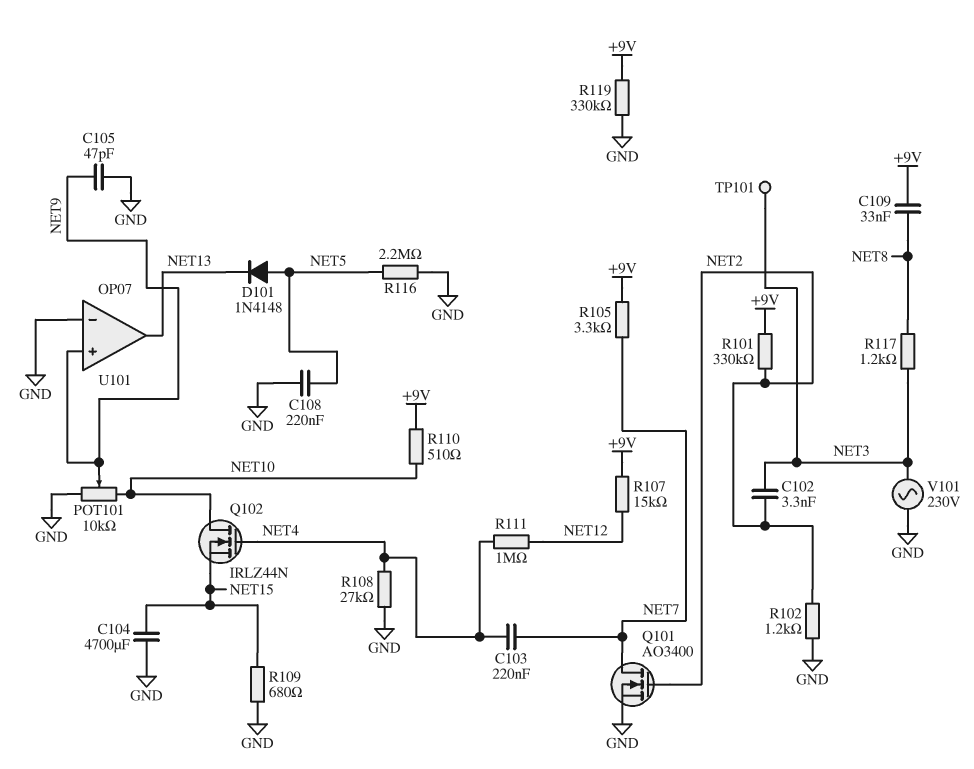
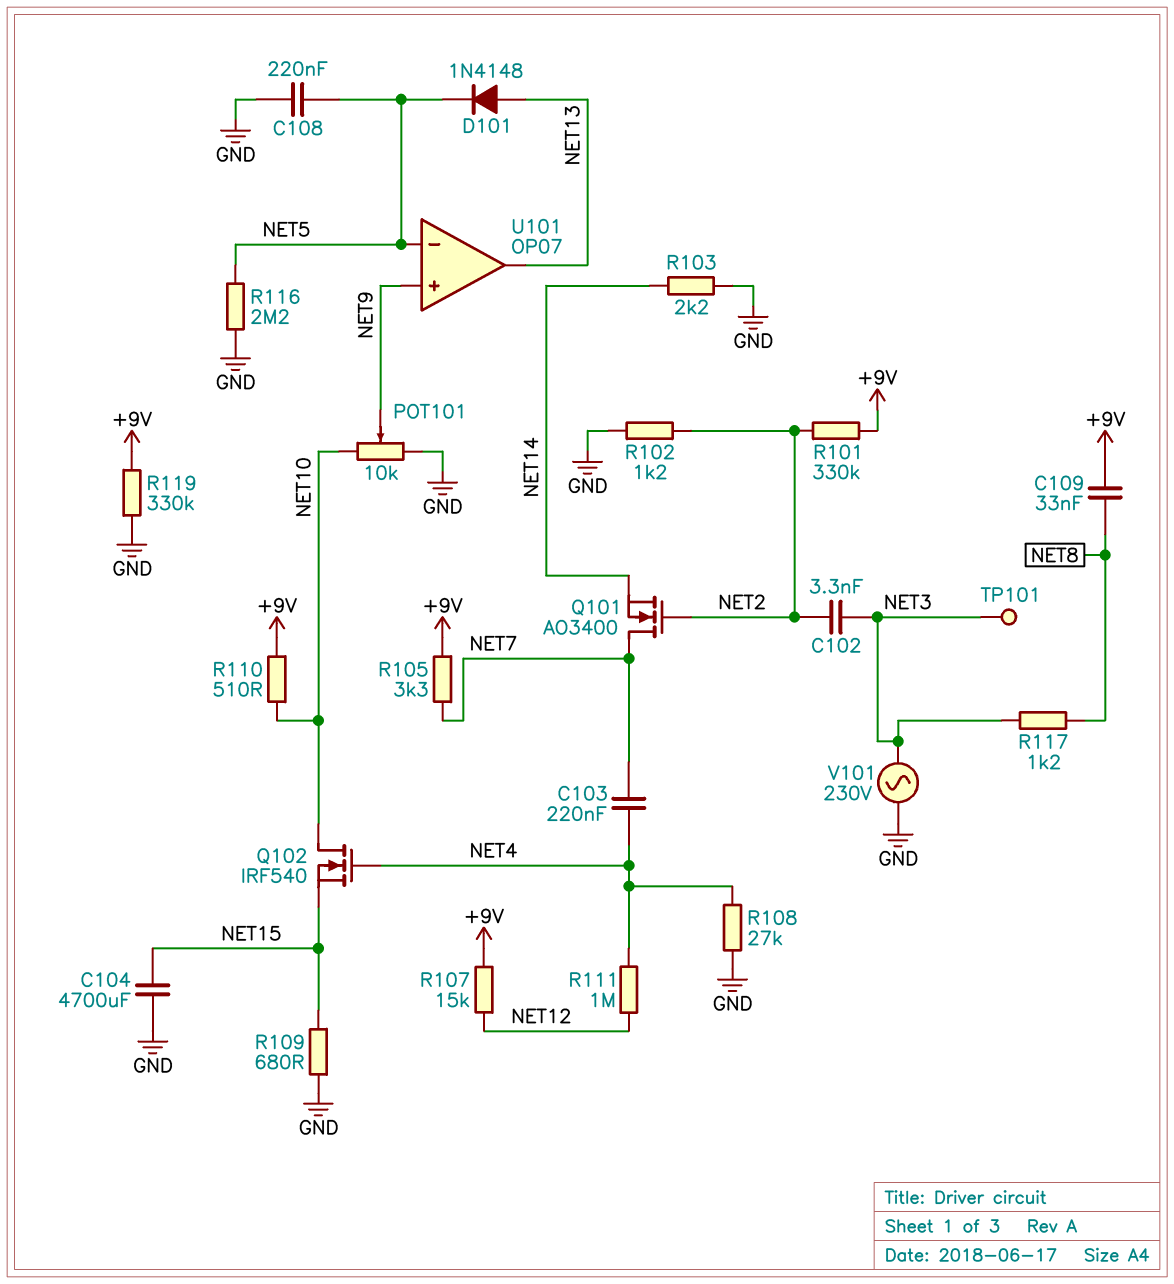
C105: 47pF (GND, NET9) -> none
D101: diode 1N4148 (A NET5, K NET13) -> diode 1N4148 (A NET13, K NET5)
Q101: NMOS AO3400 (G NET2, D NET7, S GND) -> NMOS AO3400 (G NET2, D NET7, S NET14)
Q102: NMOS IRLZ44N (G NET4, D NET10, S NET15) -> NMOS IRF540 (G NET4, D NET10, S NET15)
R103: none -> 2.2k (GND, NET14)
U101 pin in-: GND -> NET5

